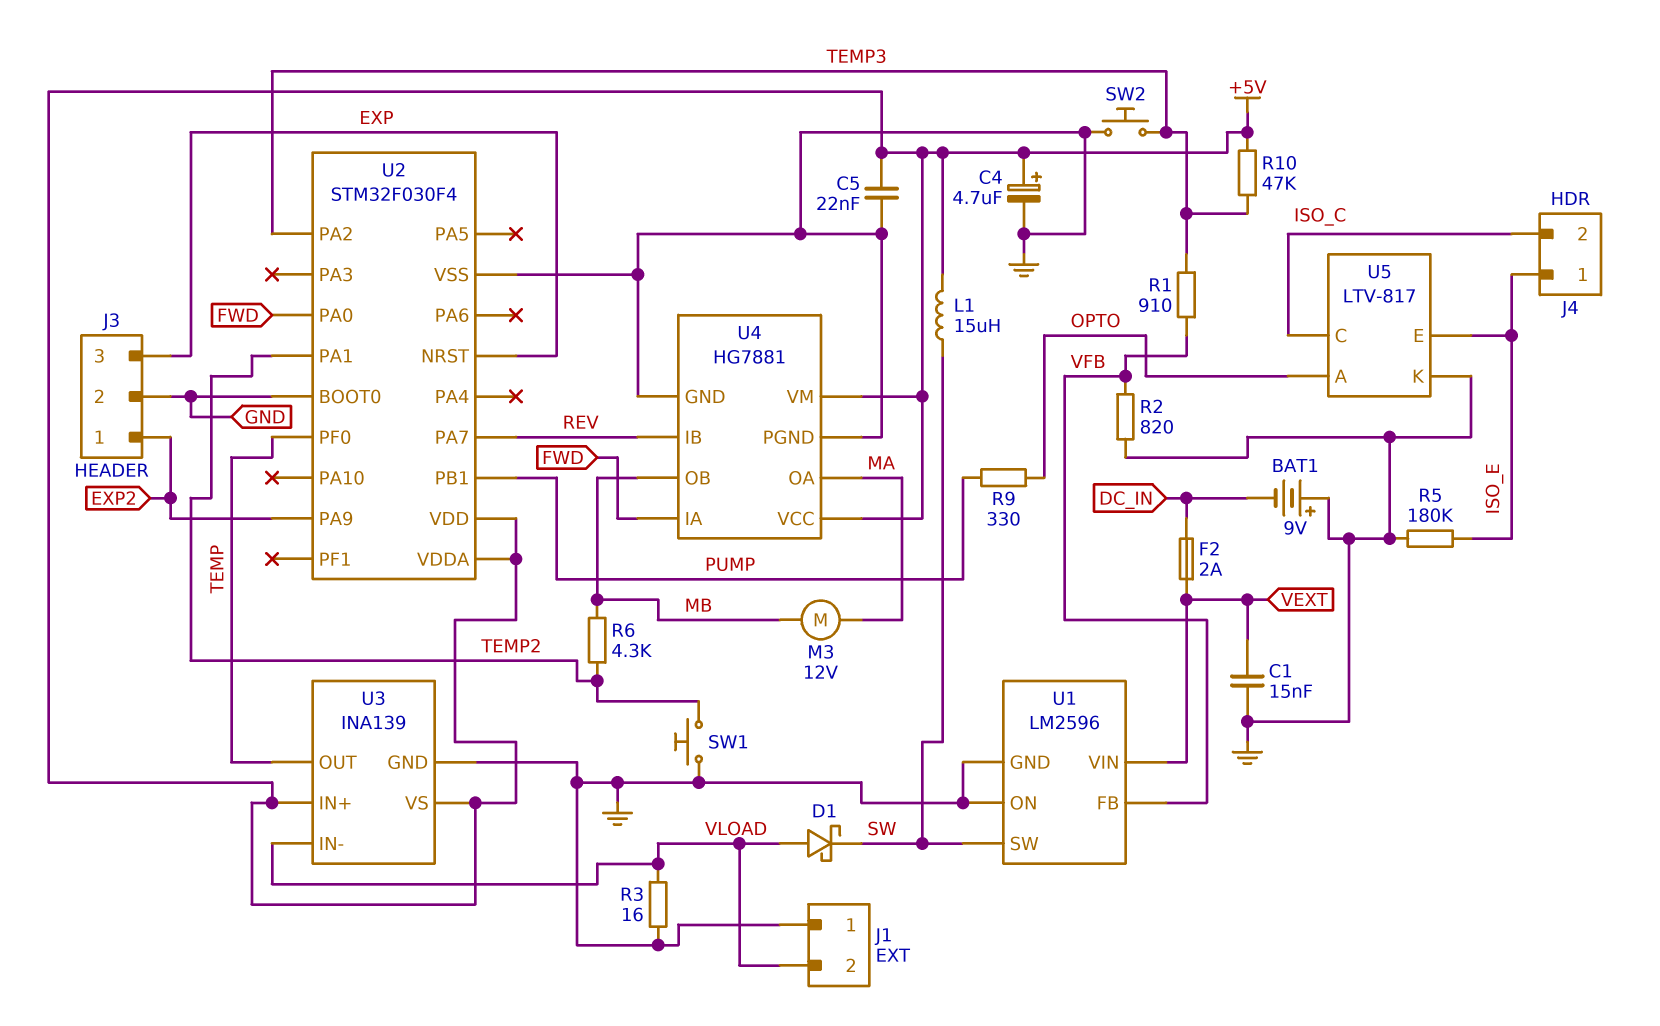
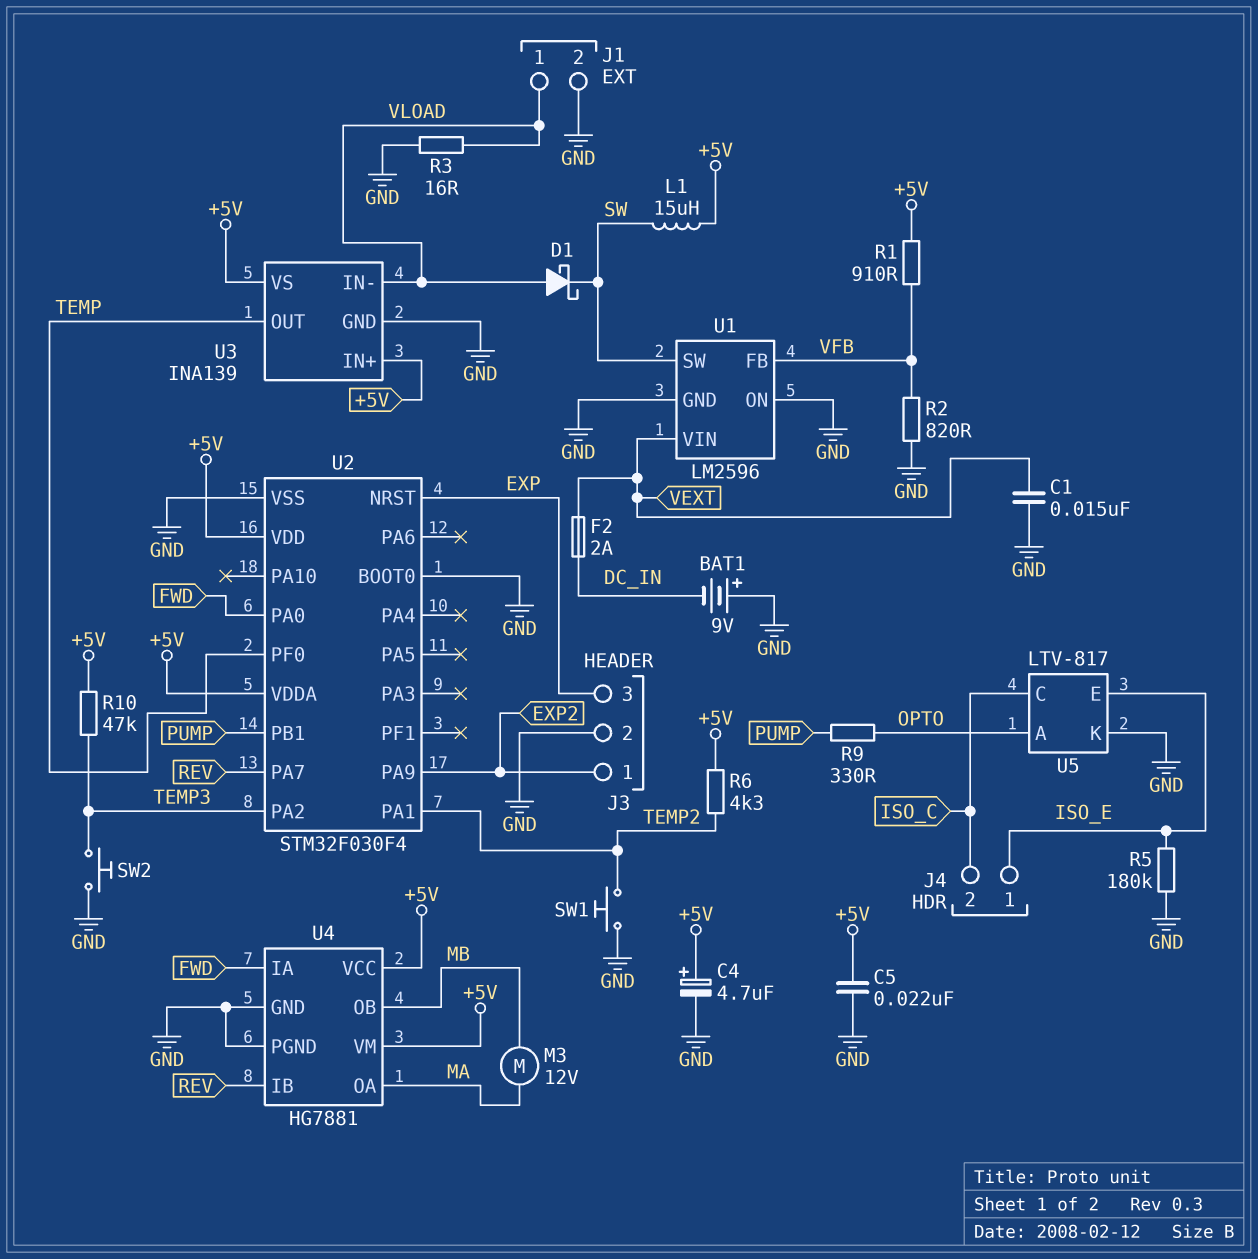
J1 pin 1: GND -> VLOAD
J1 pin 2: VLOAD -> GND
R1: 910 (TEMP3, VFB) -> 910 (+5V, VFB)
R6: 4.3k (MB, TEMP2) -> 4.3k (+5V, TEMP2)

